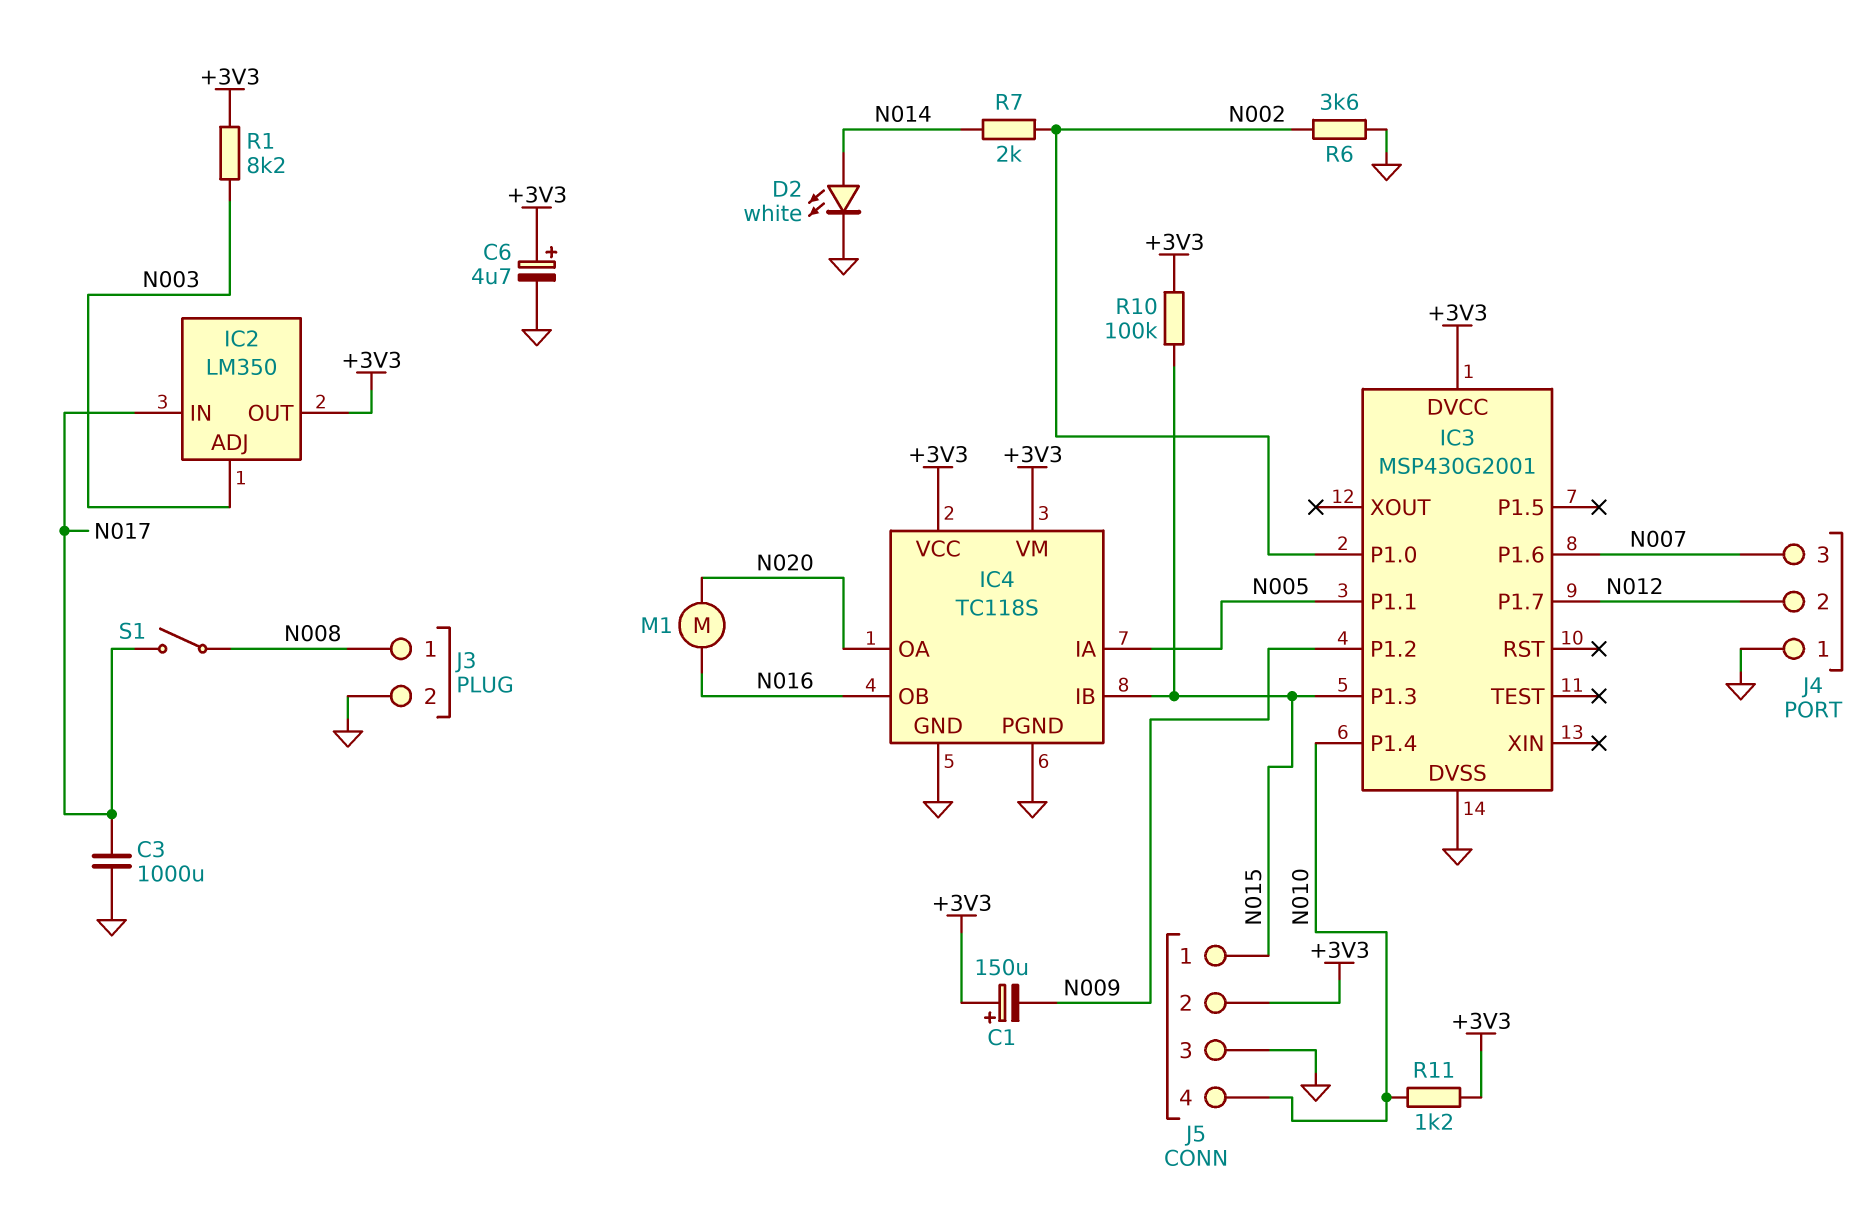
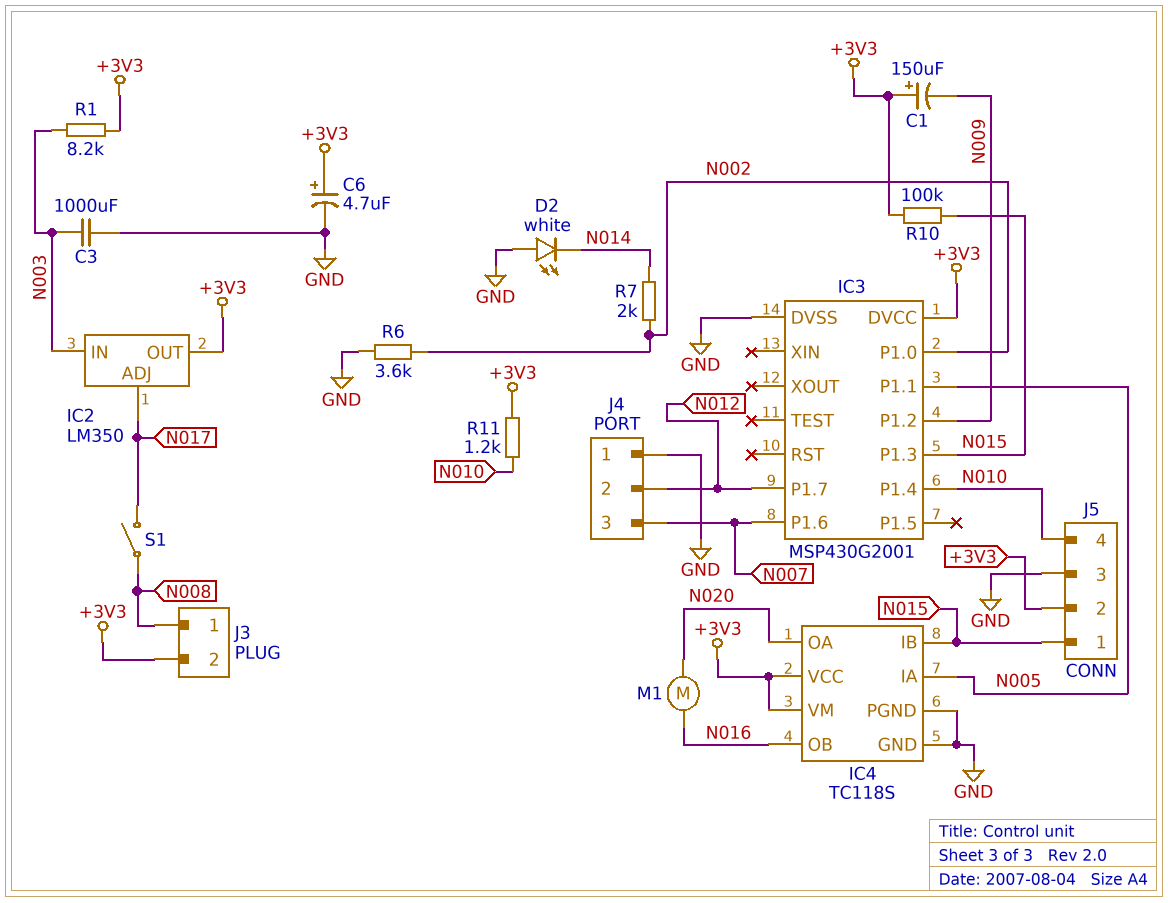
C3: 1000uF (GND, N017) -> 1000uF (GND, N003)
D2: LED white (A N014, K GND) -> LED white (A GND, K N014)
IC2 pin ADJ: N003 -> N017
IC2 pin IN: N017 -> N003
J3 pin 2: GND -> +3V3

